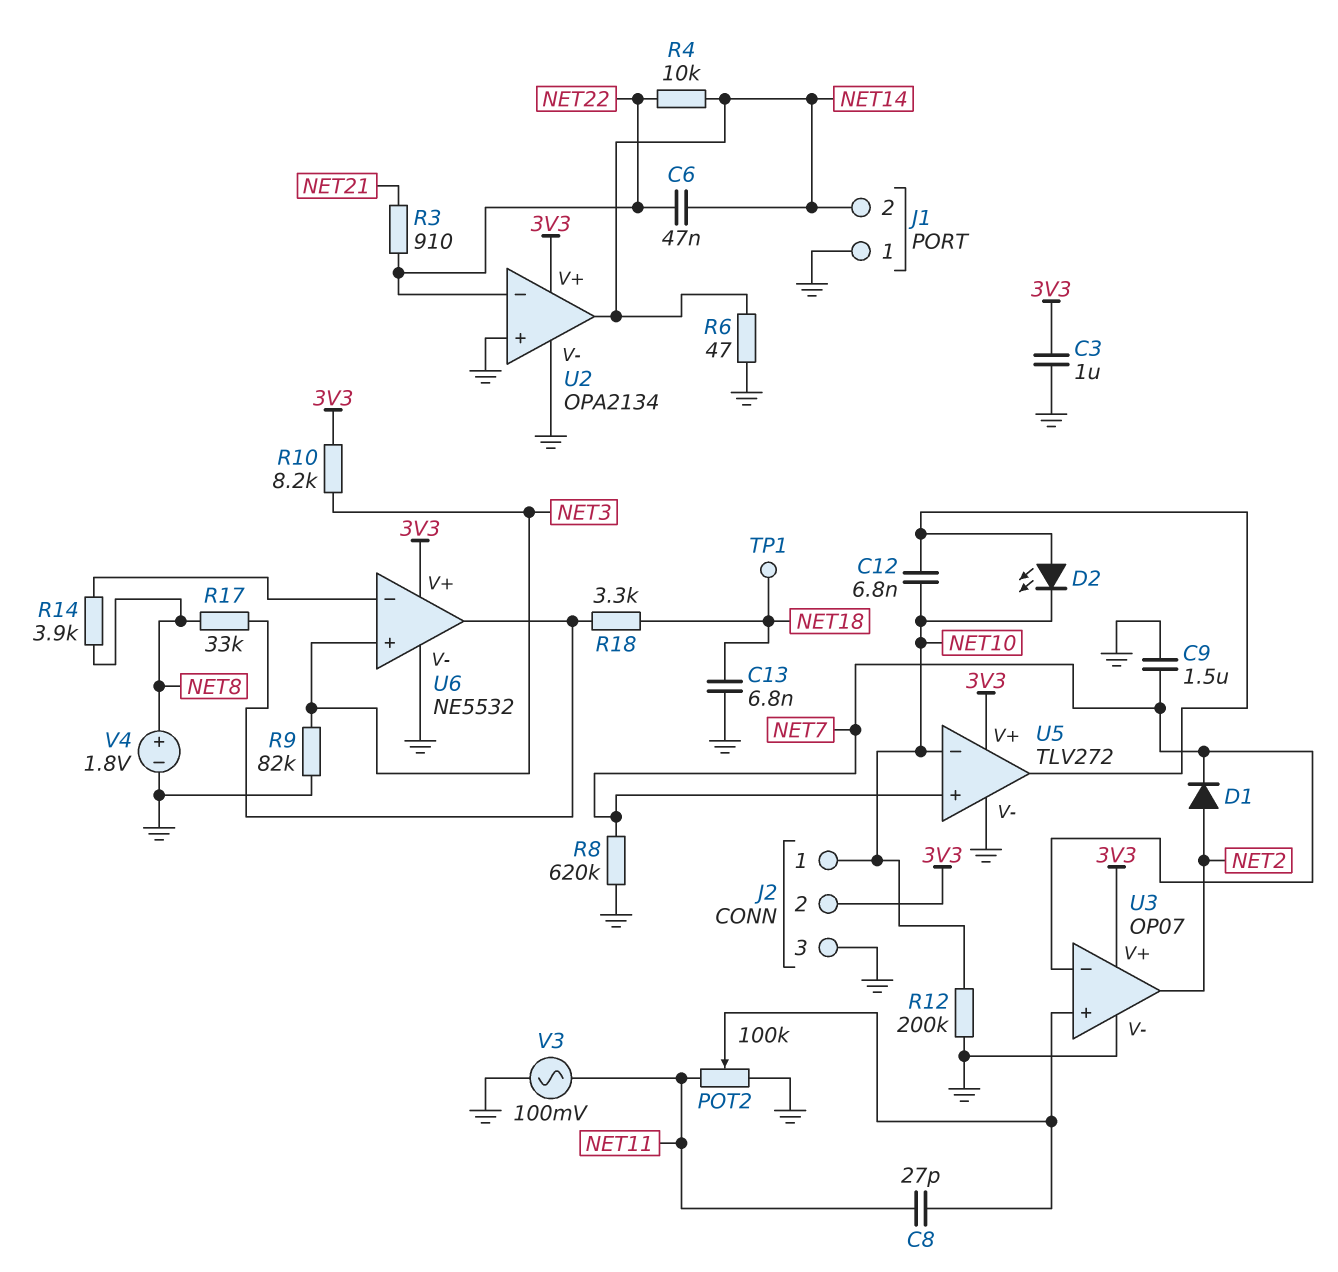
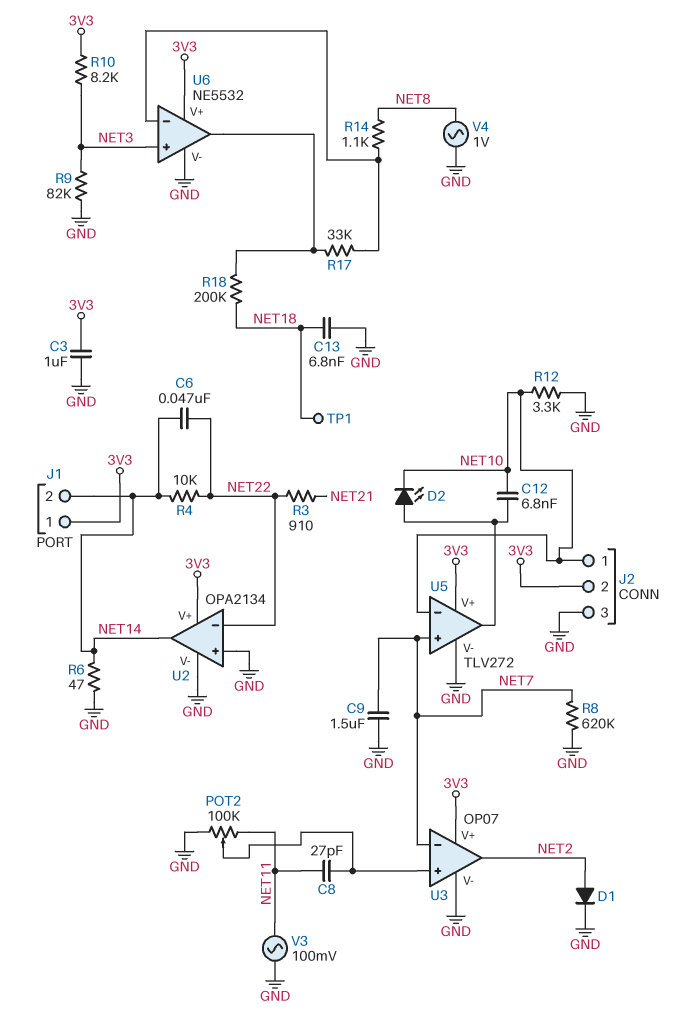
D1: diode (A NET2, K NET7) -> diode (A NET2, K GND)
J1 pin 1: GND -> 3V3
R12: 200k (GND, NET10) -> 3.3k (GND, NET10)
R14: 3.9k (NET8, U6/in-) -> 1.1k (NET8, U6/in-)
R17: 33k (NET8, U6/out) -> 33k (U6/in-, U6/out)
R18: 3.3k (NET18, U6/out) -> 200k (NET18, U6/out)
V4: 1.8V (plus NET8, minus GND) -> AC 1V (GND, NET8)

